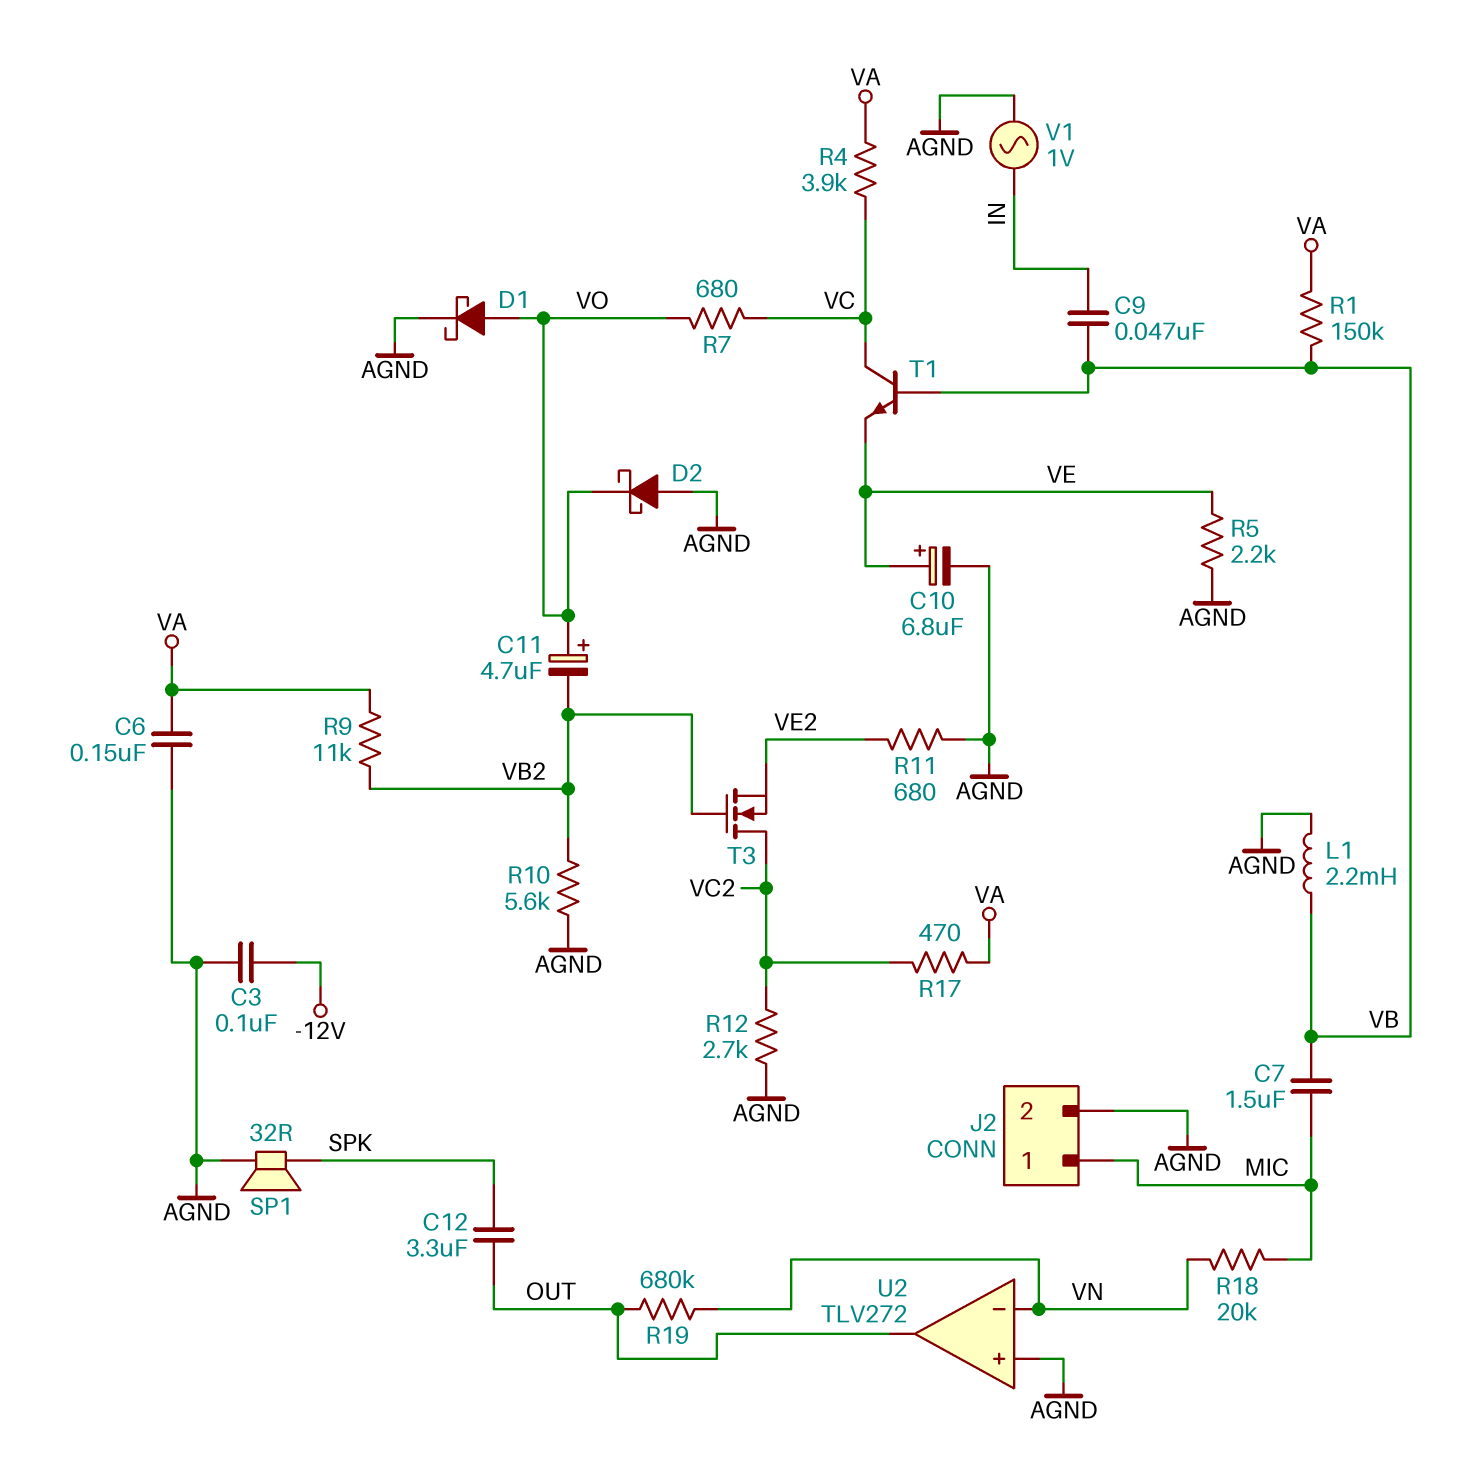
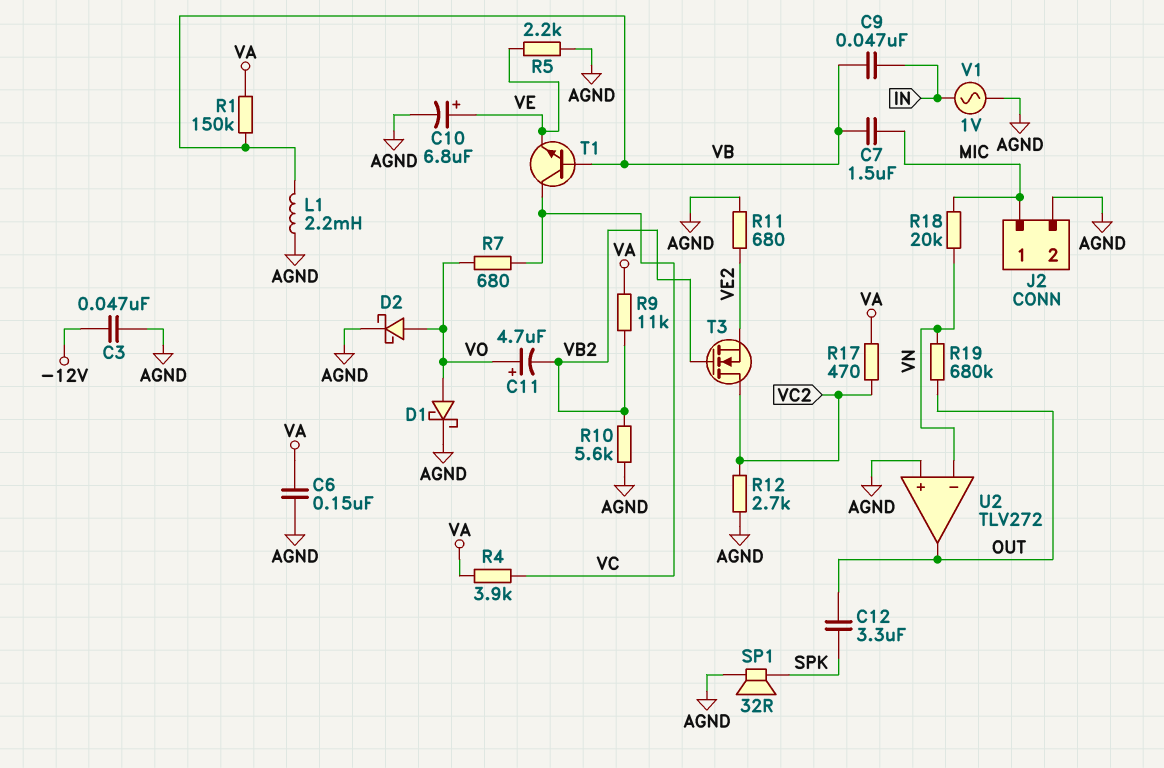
C3: 100nF (-12V, AGND) -> 47nF (-12V, AGND)
D2: schottky (A AGND, K VO) -> schottky (A VO, K AGND)

